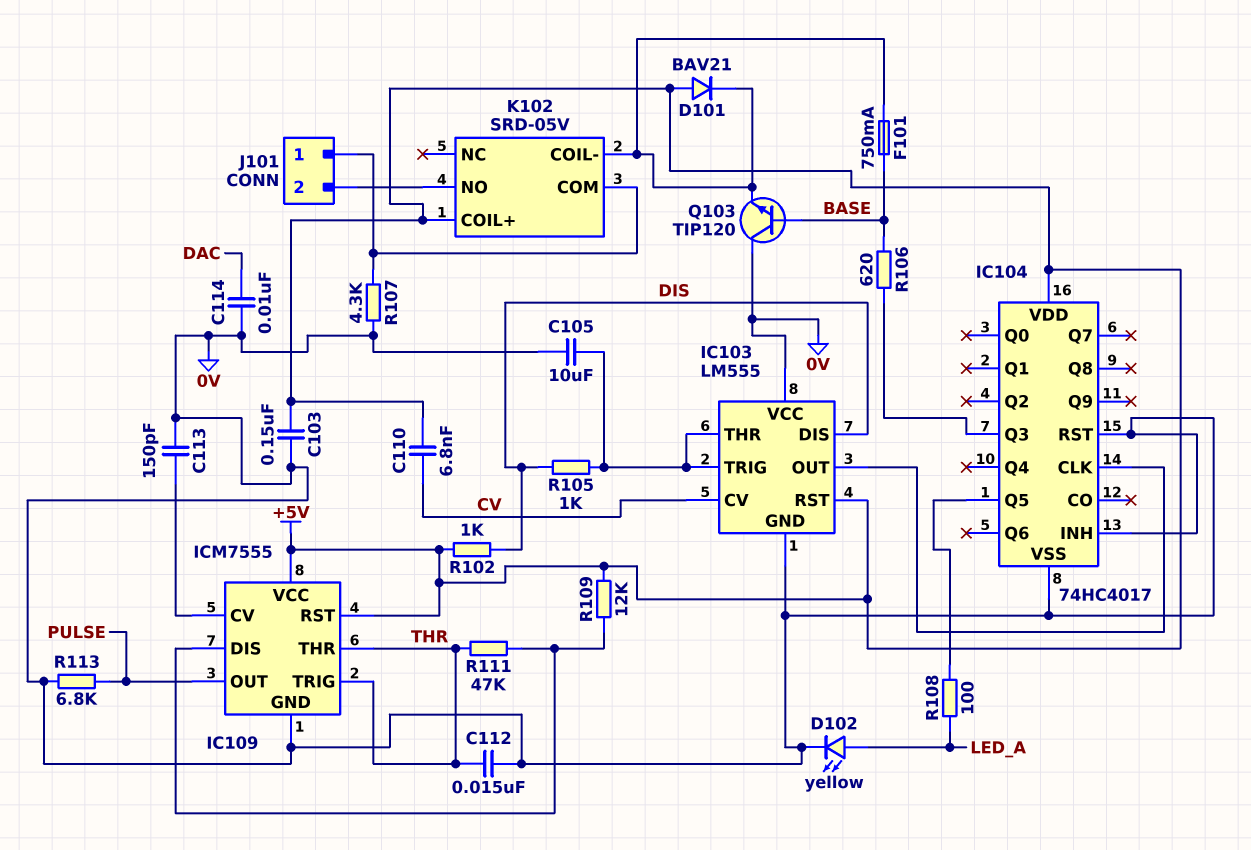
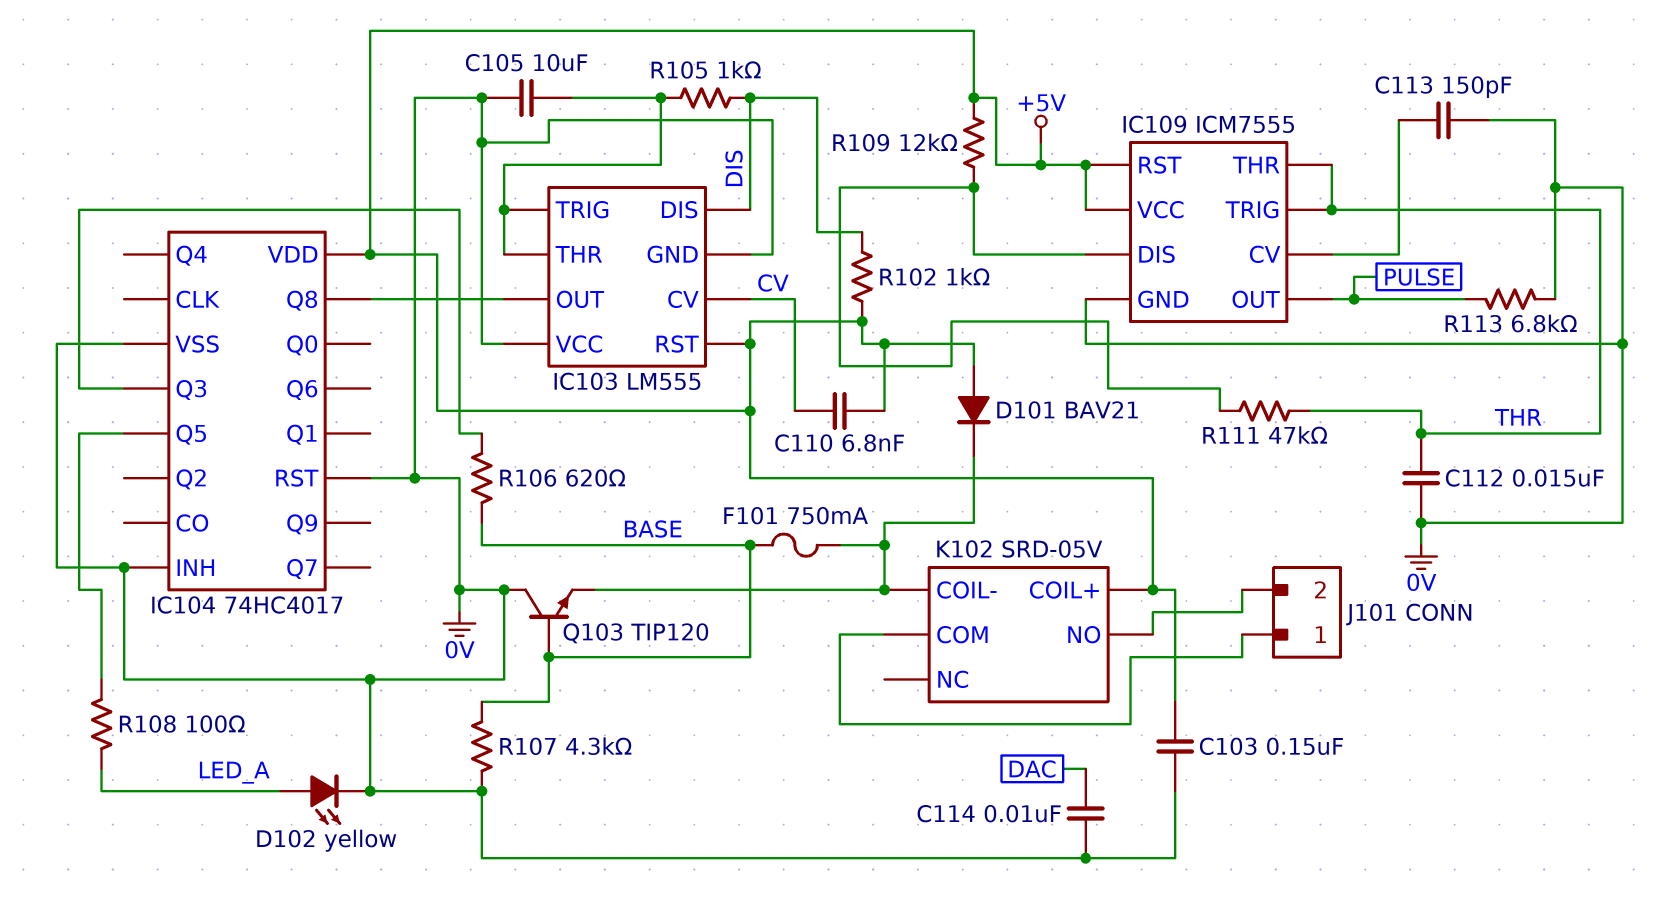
IC104 pin CLK: IC103/OUT -> none
IC104 pin Q8: none -> IC103/OUT
R107: 4.3k (0V, J101/1) -> 4.3k (0V, BASE)

